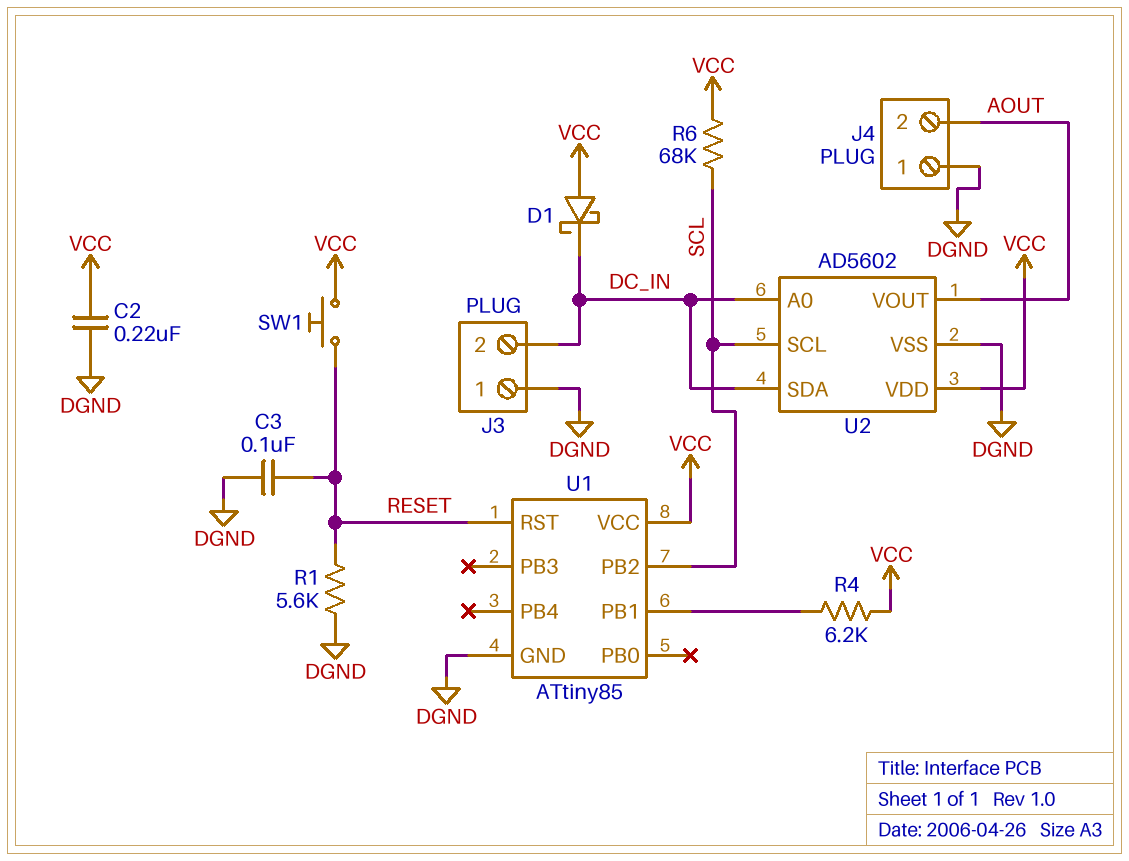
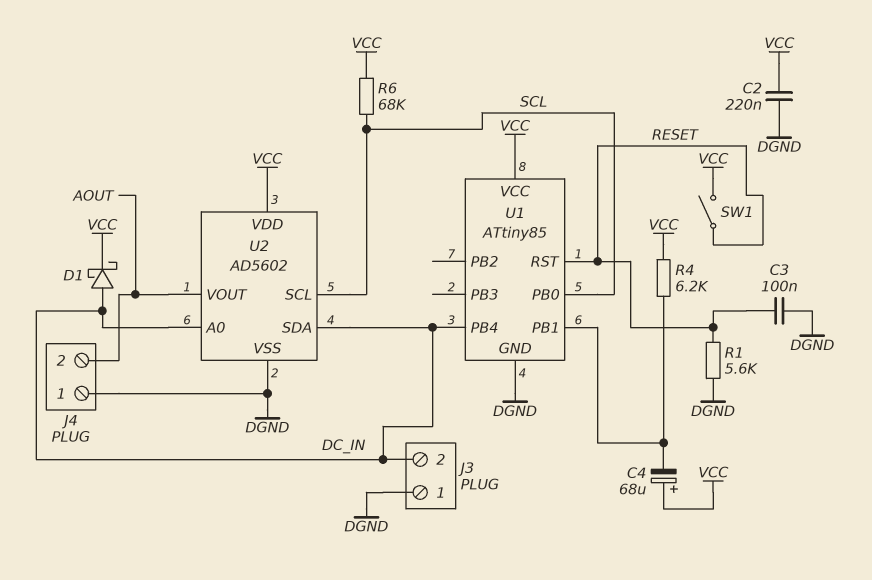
C4: none -> 68uF (plus VCC, minus U1/PB1)
D1: schottky (A VCC, K DC_IN) -> schottky (A DC_IN, K VCC)
SW1: button (RESET, VCC) -> switch (RESET, VCC)
U1 pin PB0: none -> SCL
U1 pin PB2: SCL -> none
U1 pin PB4: none -> DC_IN

